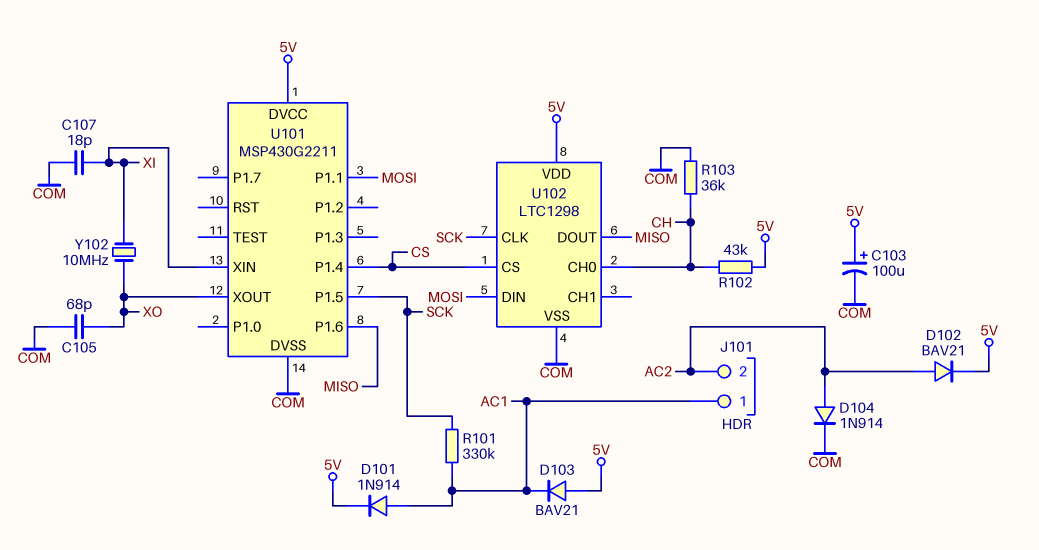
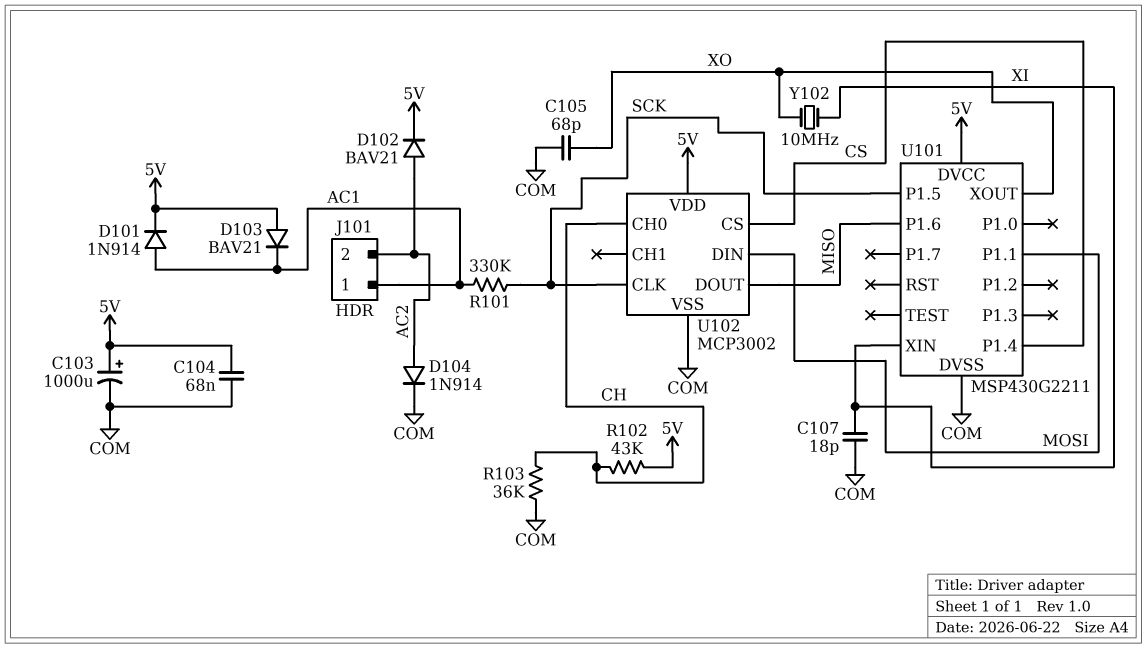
C103: 100uF (plus 5V, minus COM) -> 1000uF (plus 5V, minus COM)
C104: none -> 68nF (5V, COM)
U102: LTC1298 -> MCP3002

